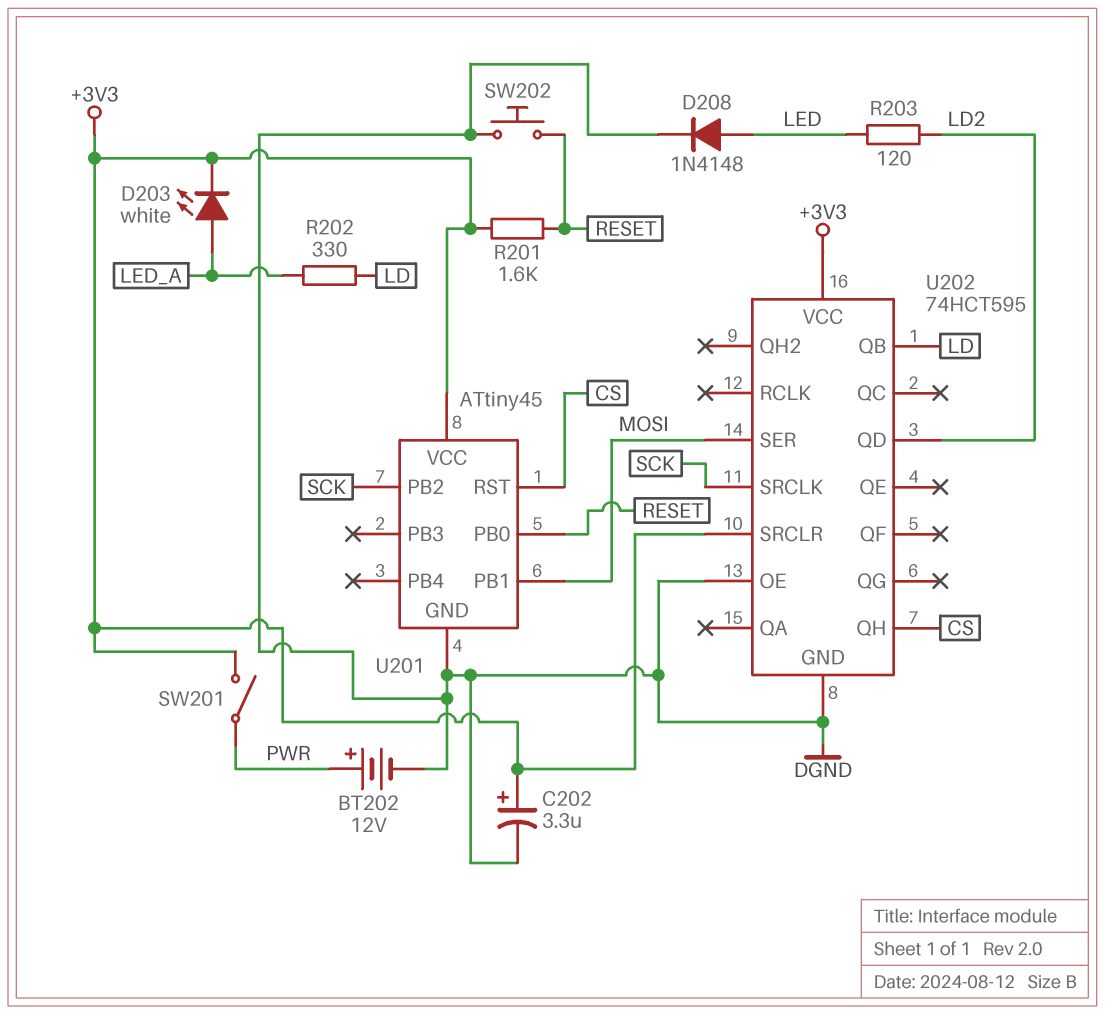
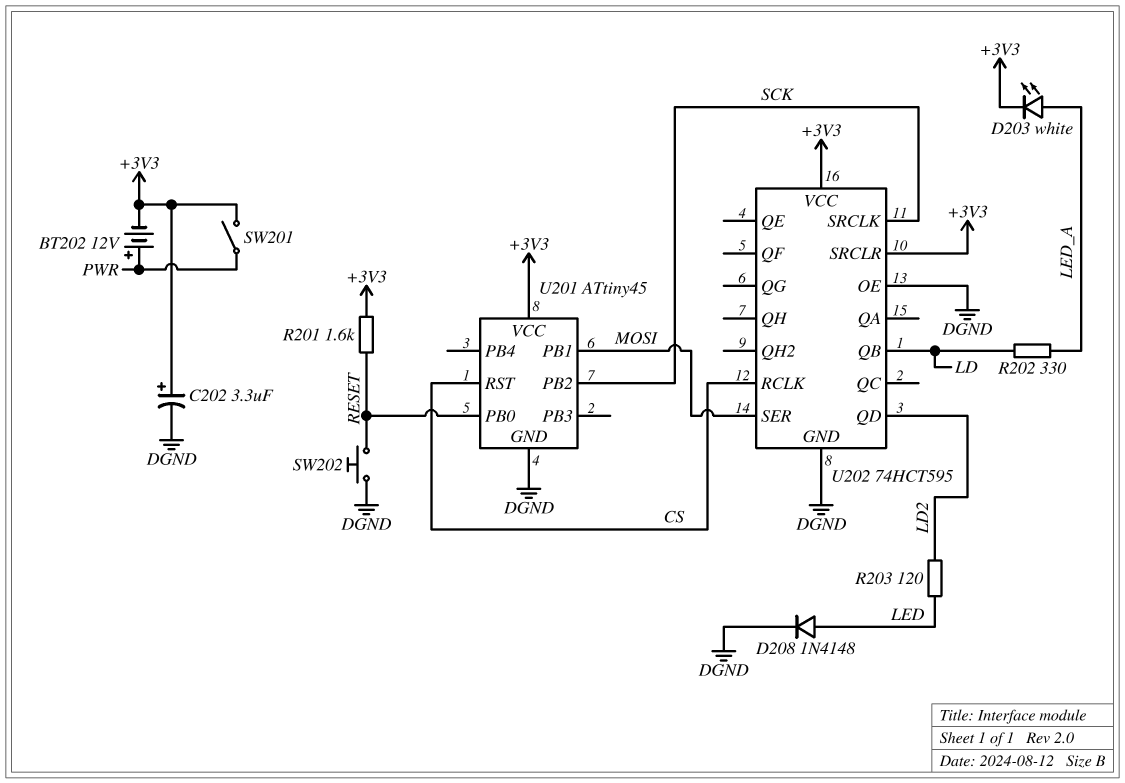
BT202: 12V (plus PWR, minus DGND) -> 12V (plus PWR, minus +3V3)
U202 pin QH: CS -> none
U202 pin RCLK: none -> CS

